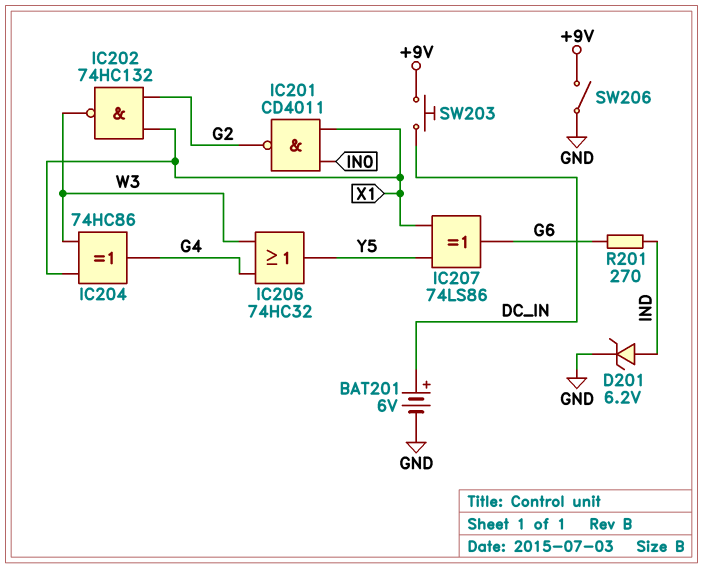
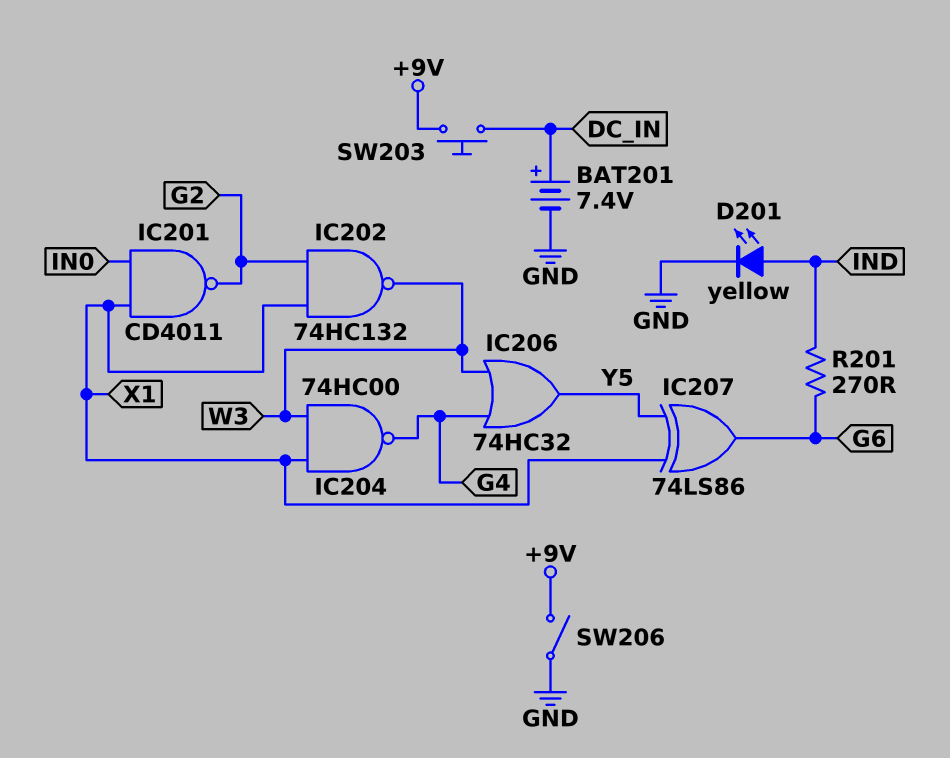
BAT201: 6V (plus DC_IN, minus GND) -> 7.4V (plus DC_IN, minus GND)
D201: zener 6.2V (A IND, K GND) -> LED yellow (A IND, K GND)
IC204: XOR 74HC86 (in W3, in X1, out G4) -> NAND 74HC00 (in W3, in X1, out G4)

